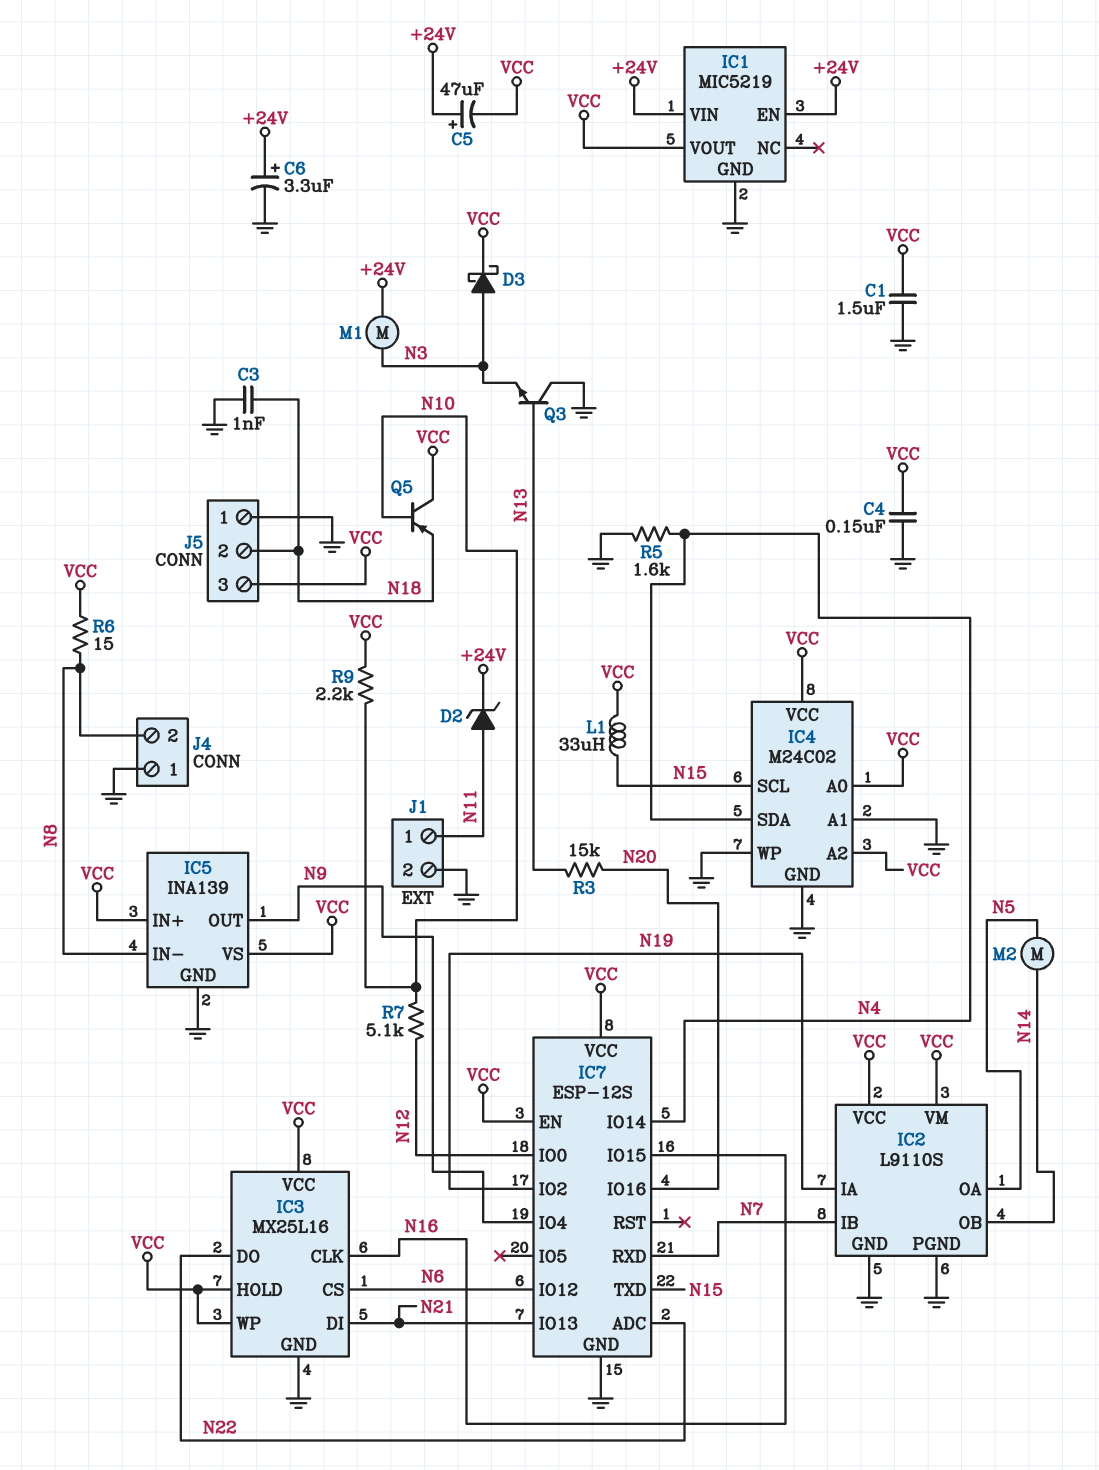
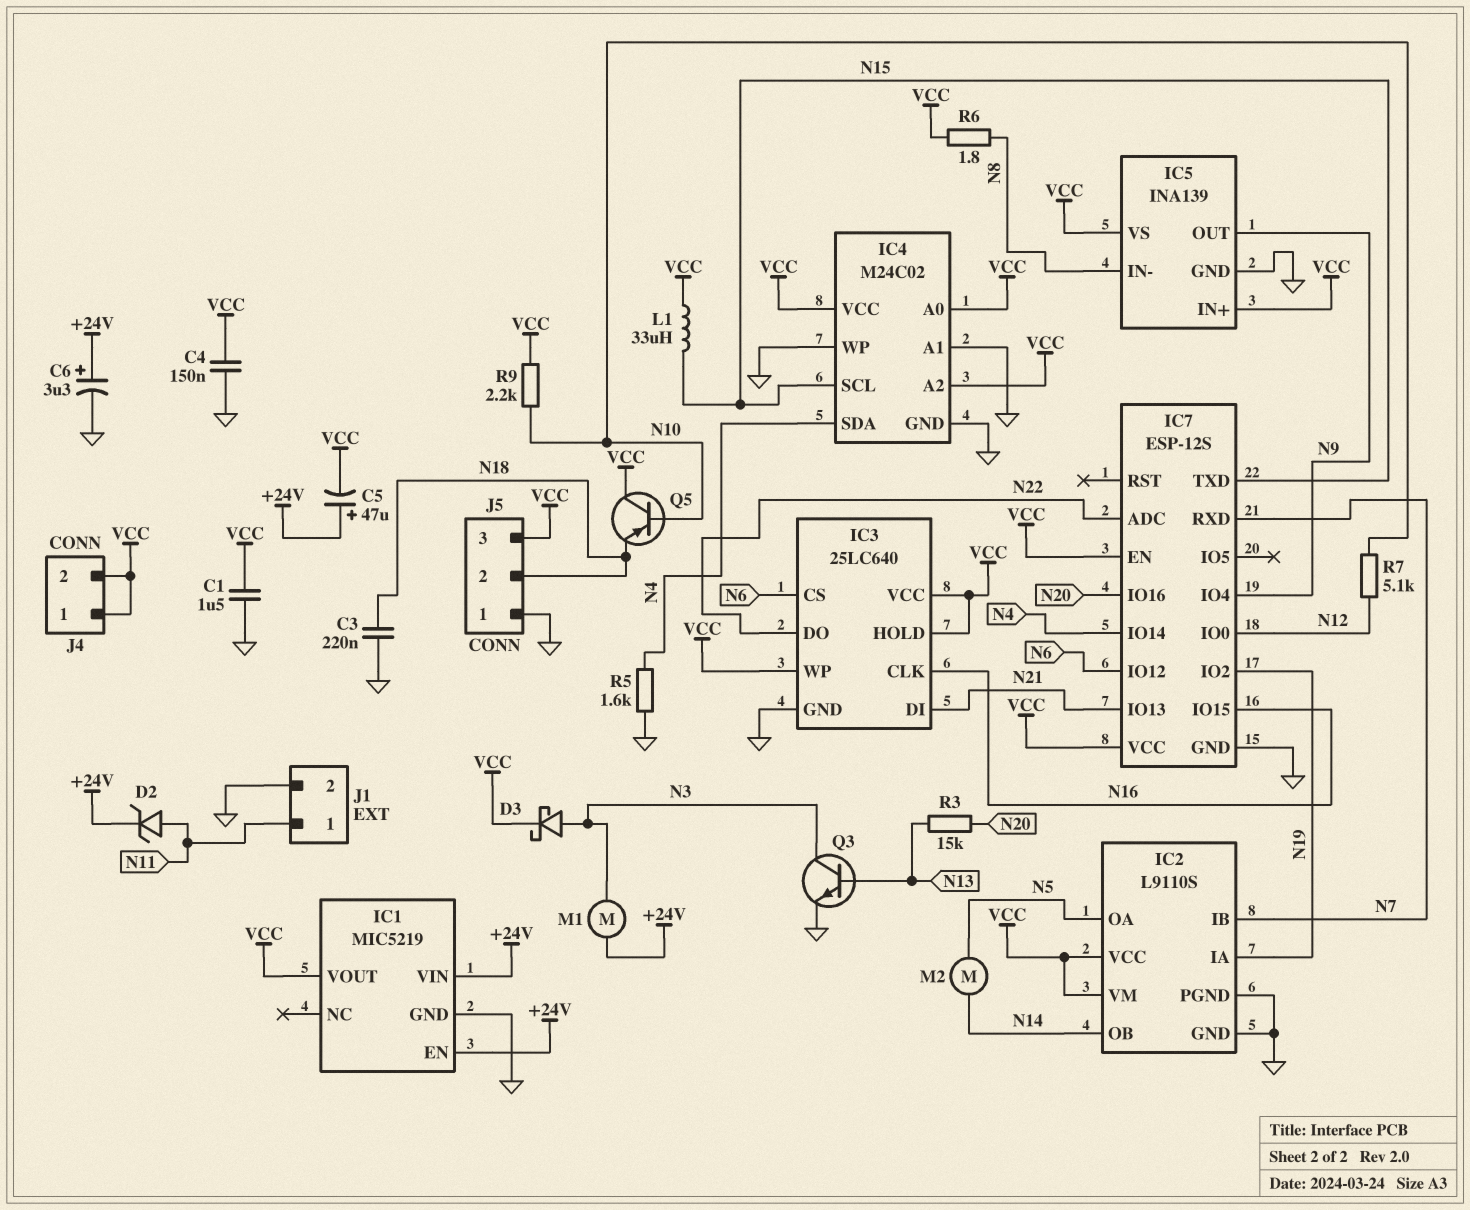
C3: 1nF (GND, N18) -> 220nF (GND, N18)
IC3: MX25L16 -> 25LC640
J4 pin 1: GND -> VCC
J4 pin 2: N8 -> VCC
Q3: NPN (B N13, C GND, E N3) -> NPN (B N13, C N3, E GND)
R6: 15 (N8, VCC) -> 1.8 (N8, VCC)

